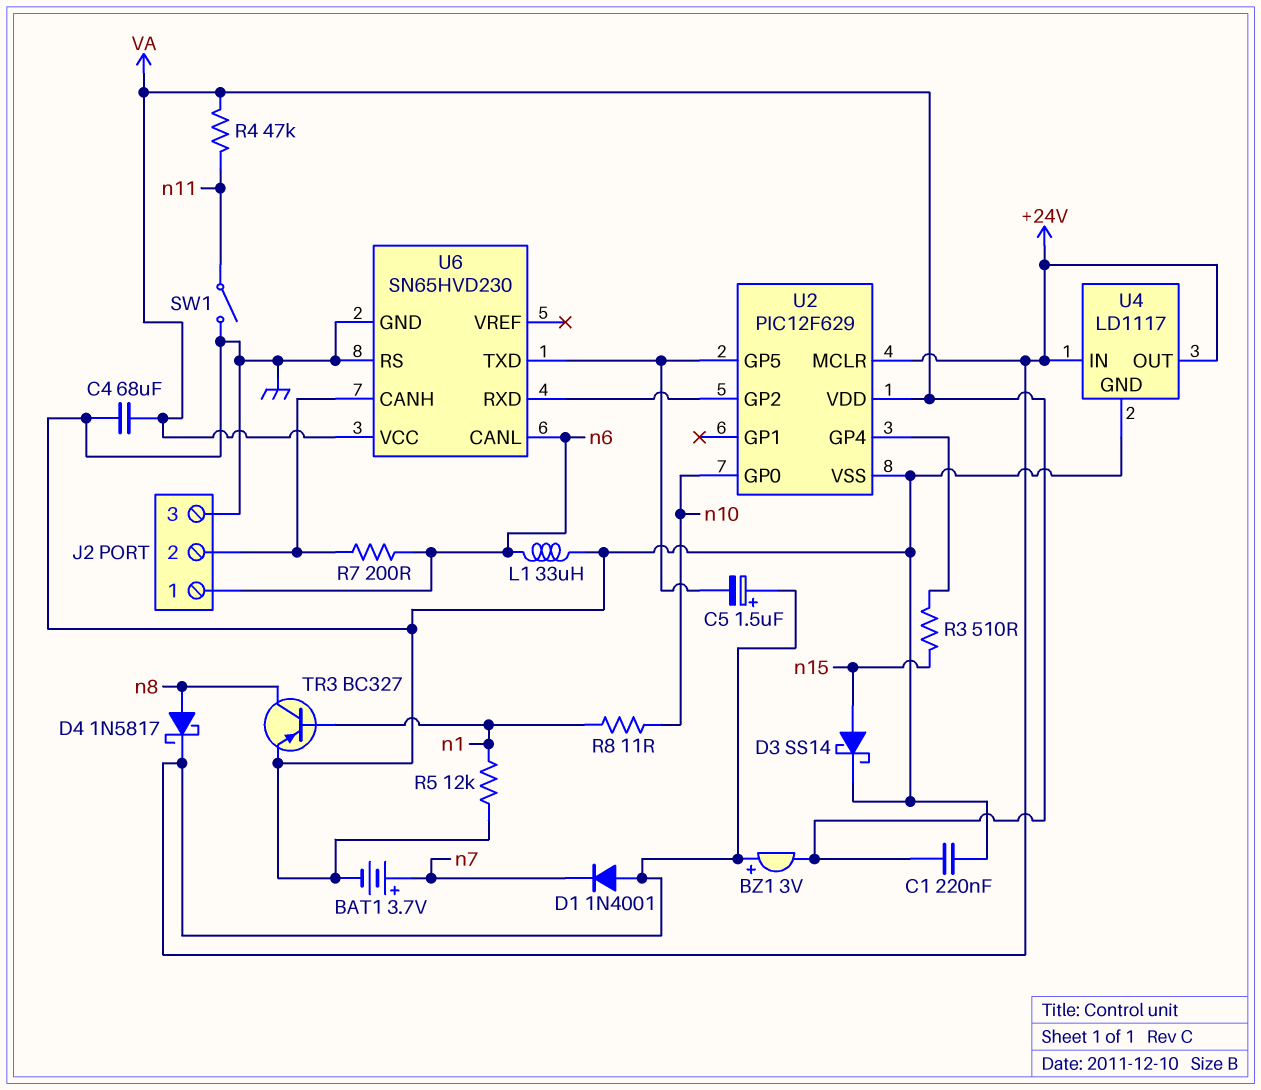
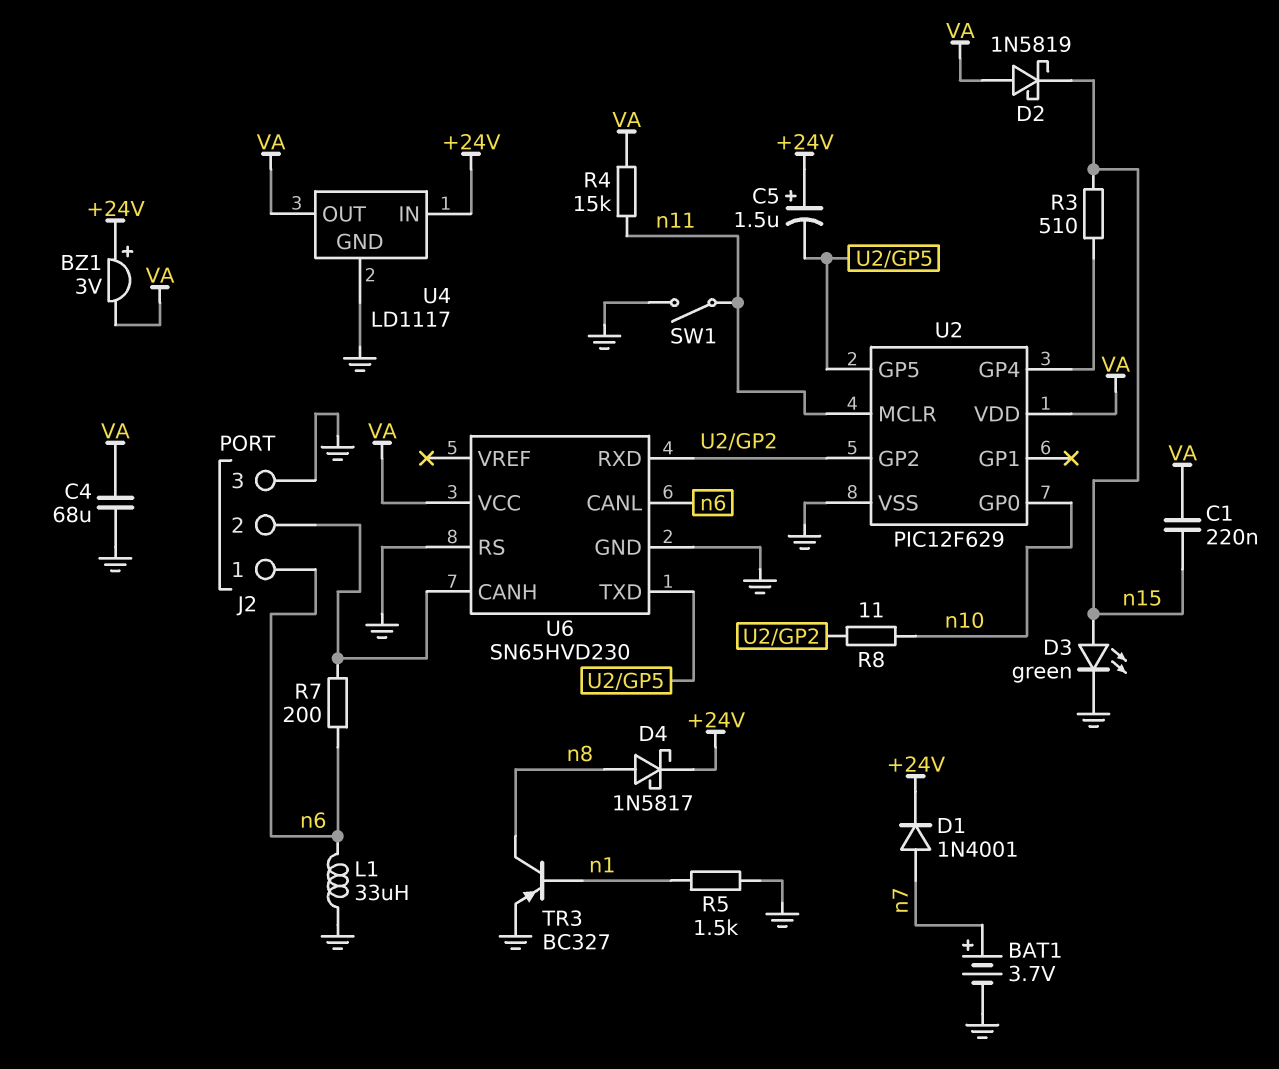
C1: 220nF (GND, VA) -> 220nF (VA, n15)
D1: diode 1N4001 (A +24V, K n7) -> diode 1N4001 (A n7, K +24V)
D2: none -> schottky 1N5819 (A VA, K n15)
D3: schottky SS14 (A n15, K GND) -> LED green (A n15, K GND)
R4: 47k (VA, n11) -> 15k (VA, n11)
R5: 12k (GND, n1) -> 1.5k (GND, n1)
R8: 11 (n1, n10) -> 11 (U2/GP2, n10)
U2 pin MCLR: +24V -> n11
U4 pin OUT: +24V -> VA

